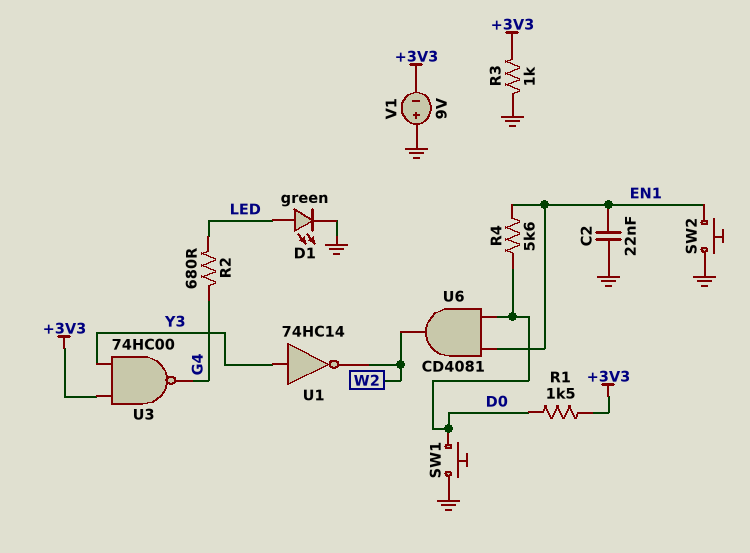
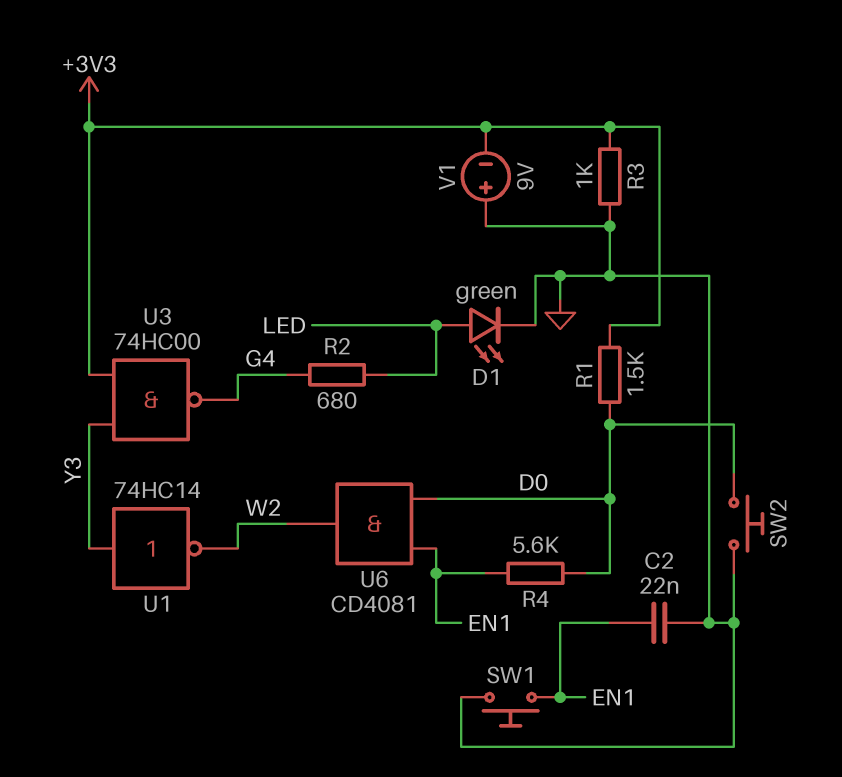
SW1: button (D0, GND) -> button (EN1, GND)
SW2: button (EN1, GND) -> button (D0, GND)

